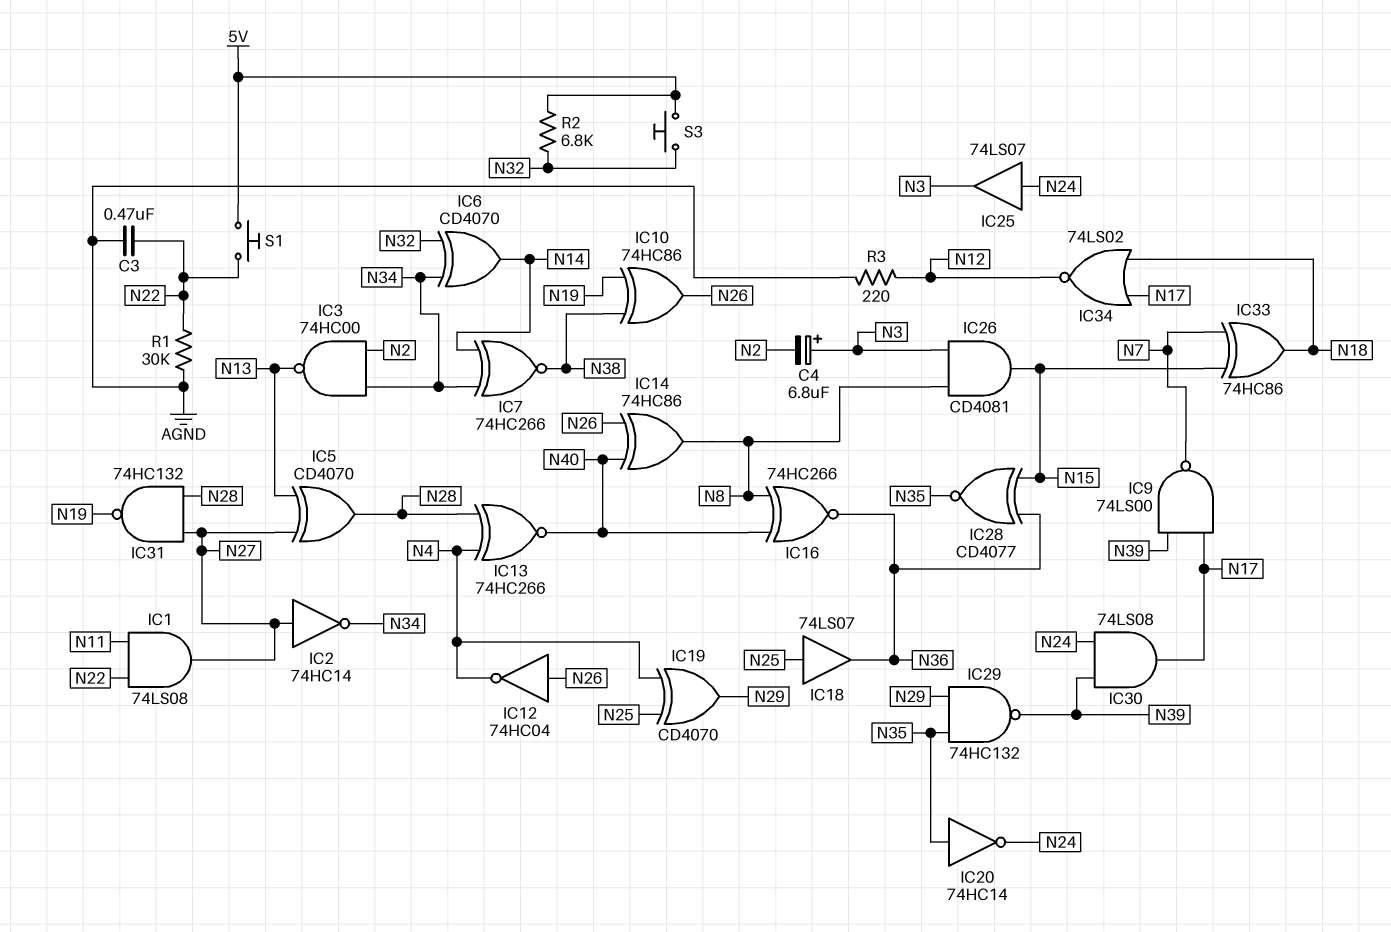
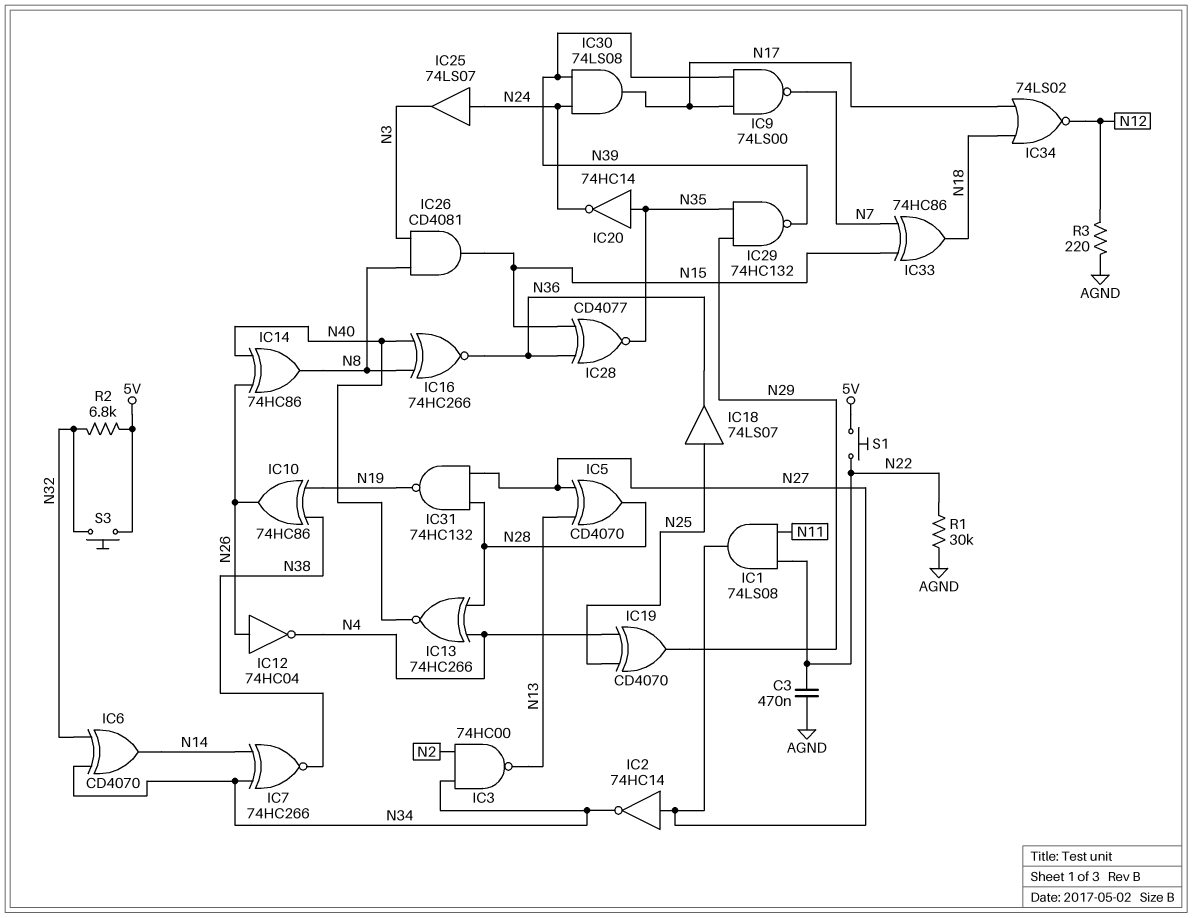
C4: 6.8uF (plus N3, minus N2) -> none

